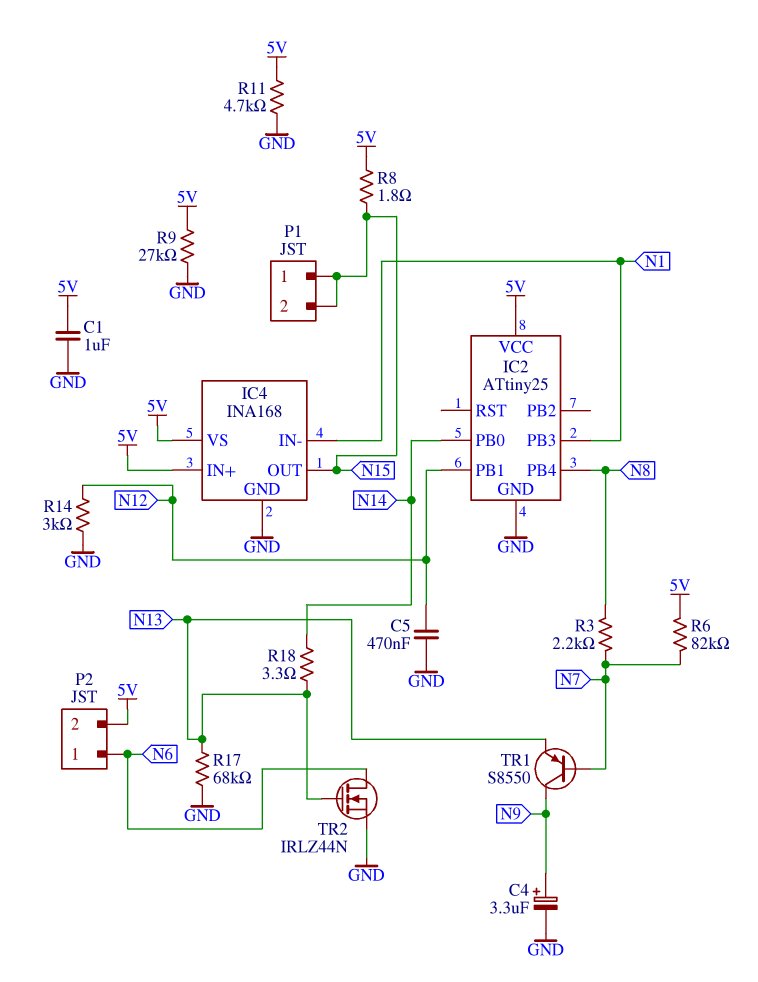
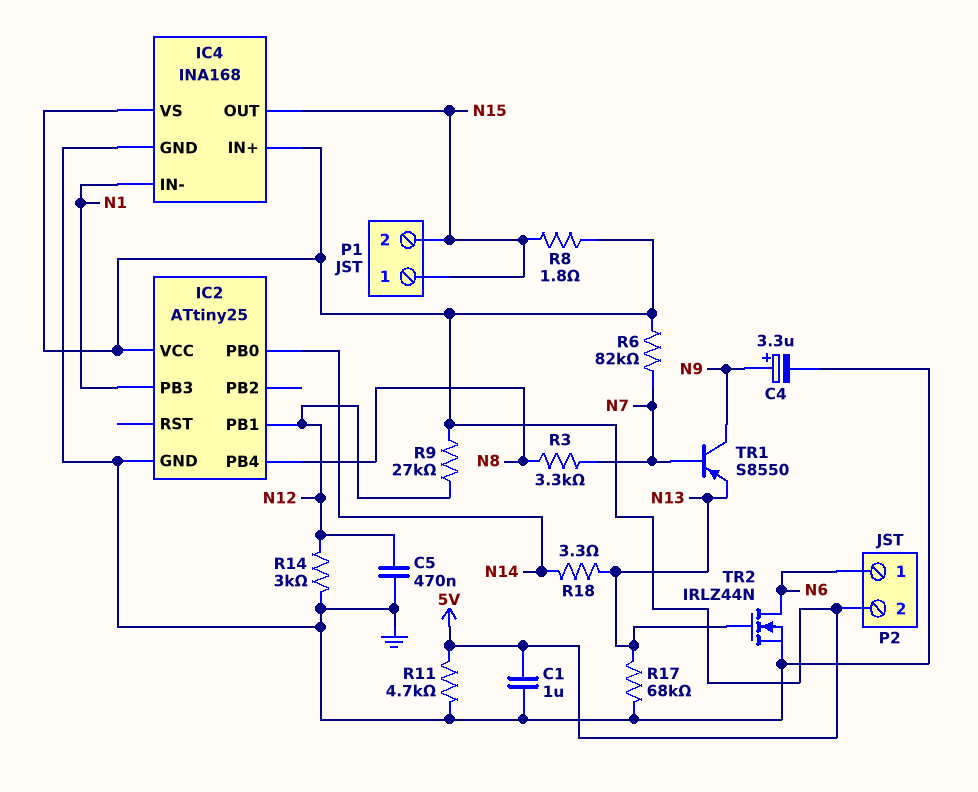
R3: 2.2k (N7, N8) -> 3.3k (N7, N8)
R9: 27k (5V, GND) -> 27k (5V, N12)

